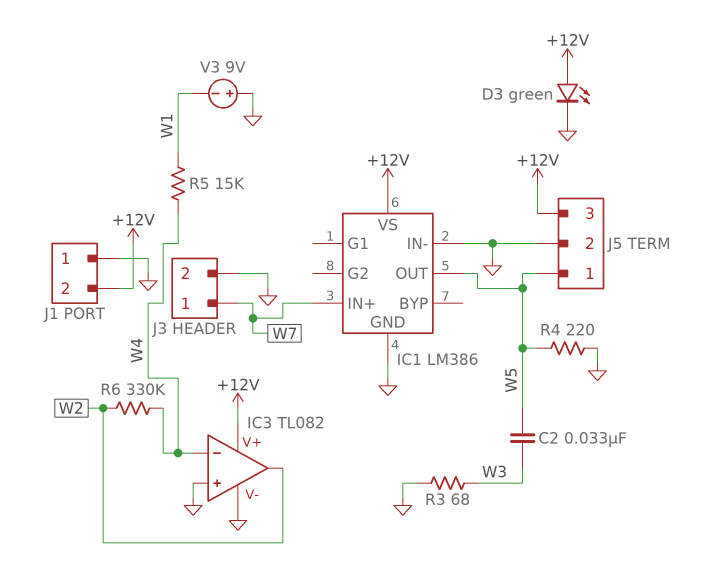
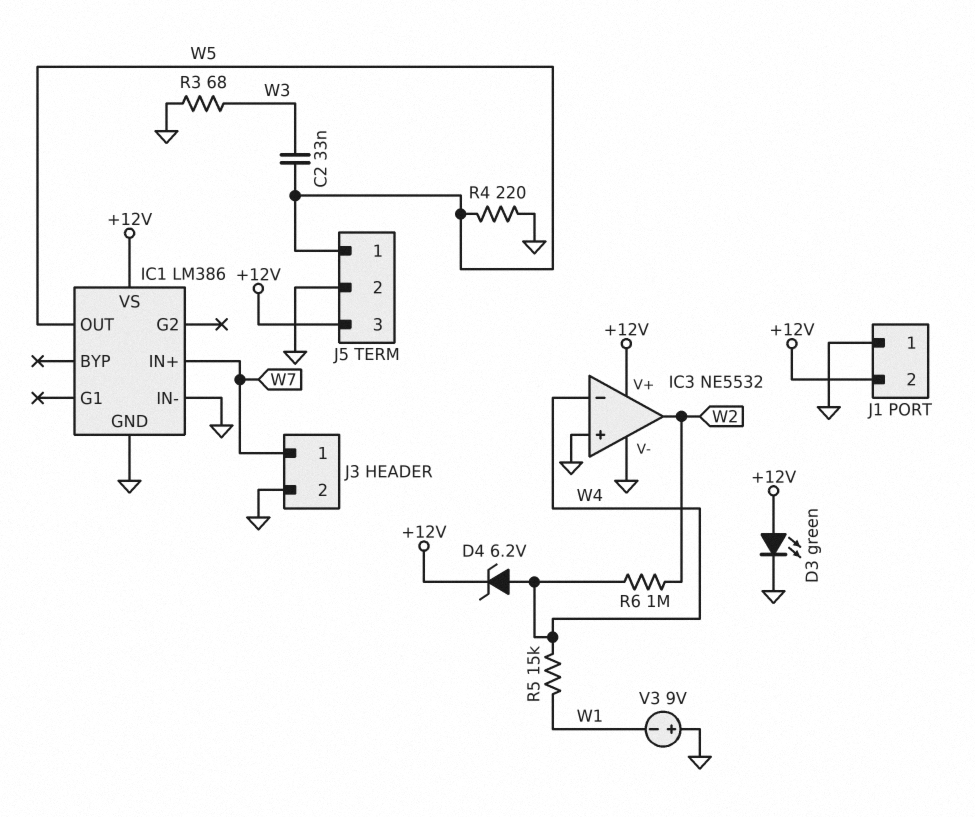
D4: none -> zener 6.2V (A W4, K +12V)
IC3: TL082 -> NE5532
R6: 330k (W2, W4) -> 1M (W2, W4)

